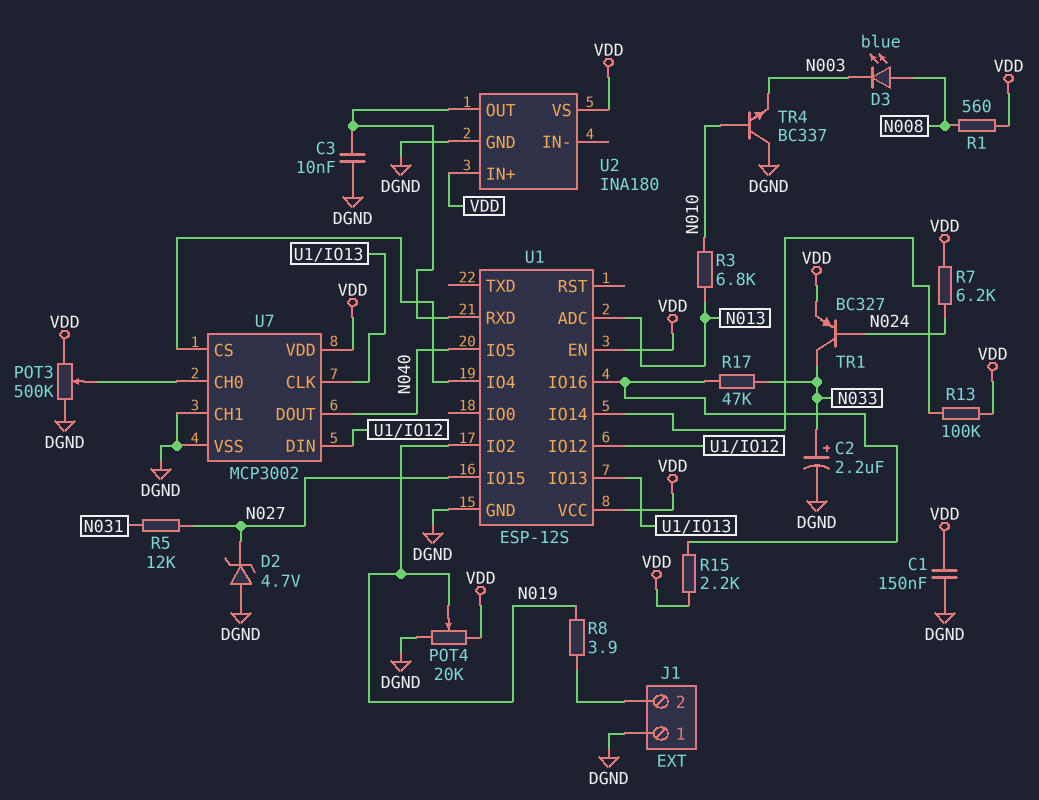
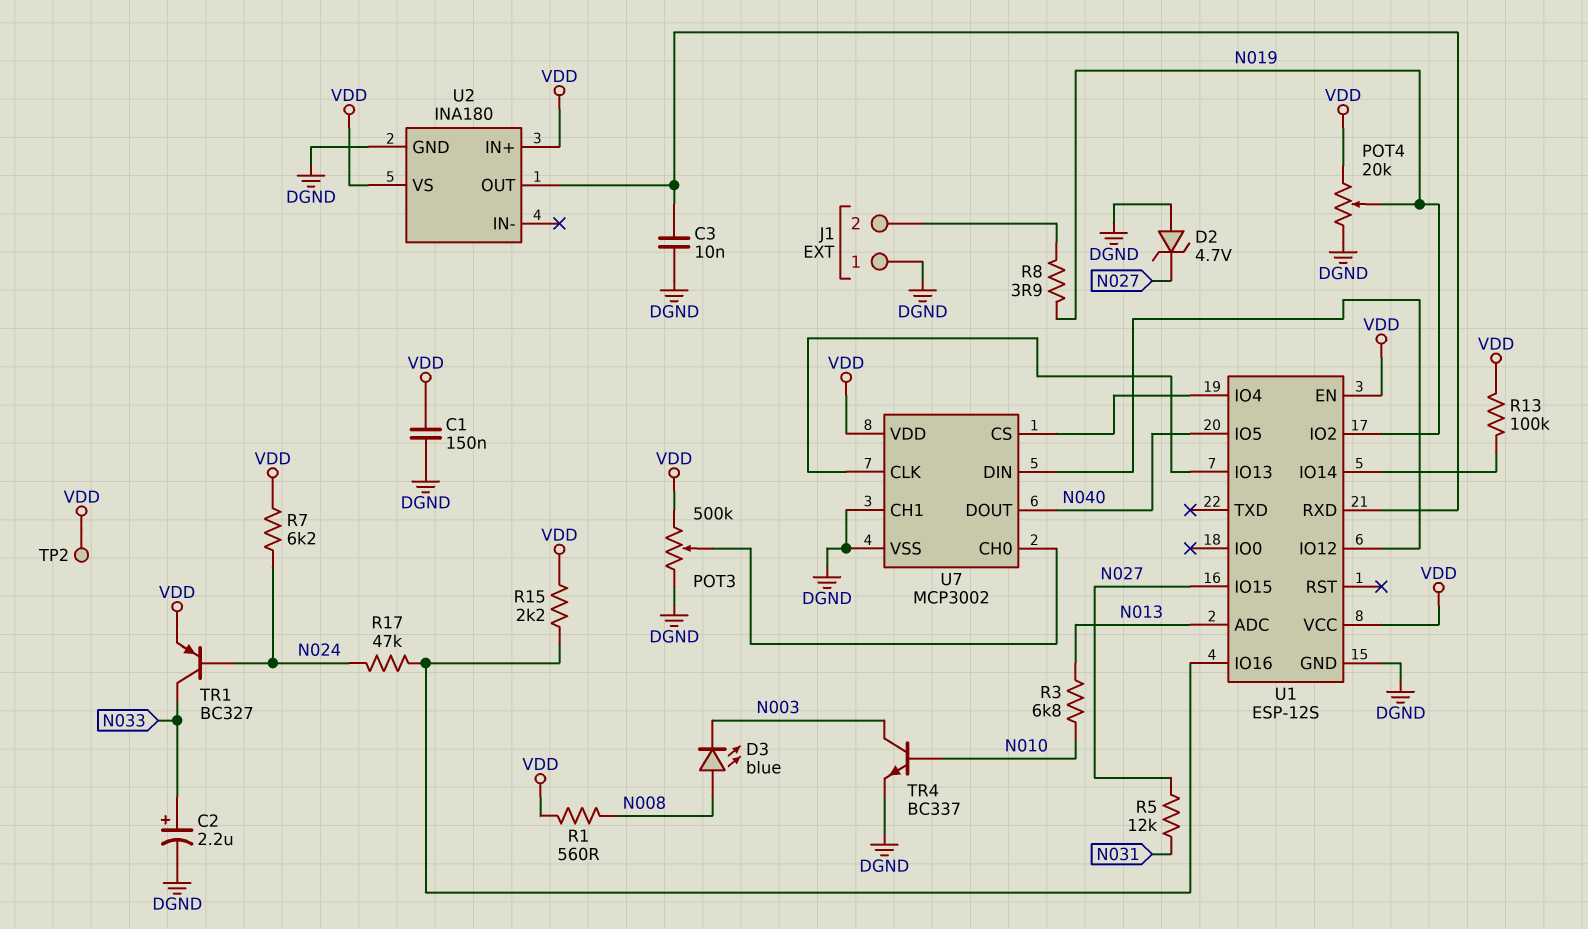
R17: 47k (N033, U1/IO16) -> 47k (N024, U1/IO16)
TP2: none -> test point (VDD)
TR4: NPN BC337 (B N010, C DGND, E N003) -> NPN BC337 (B N010, C N003, E DGND)

